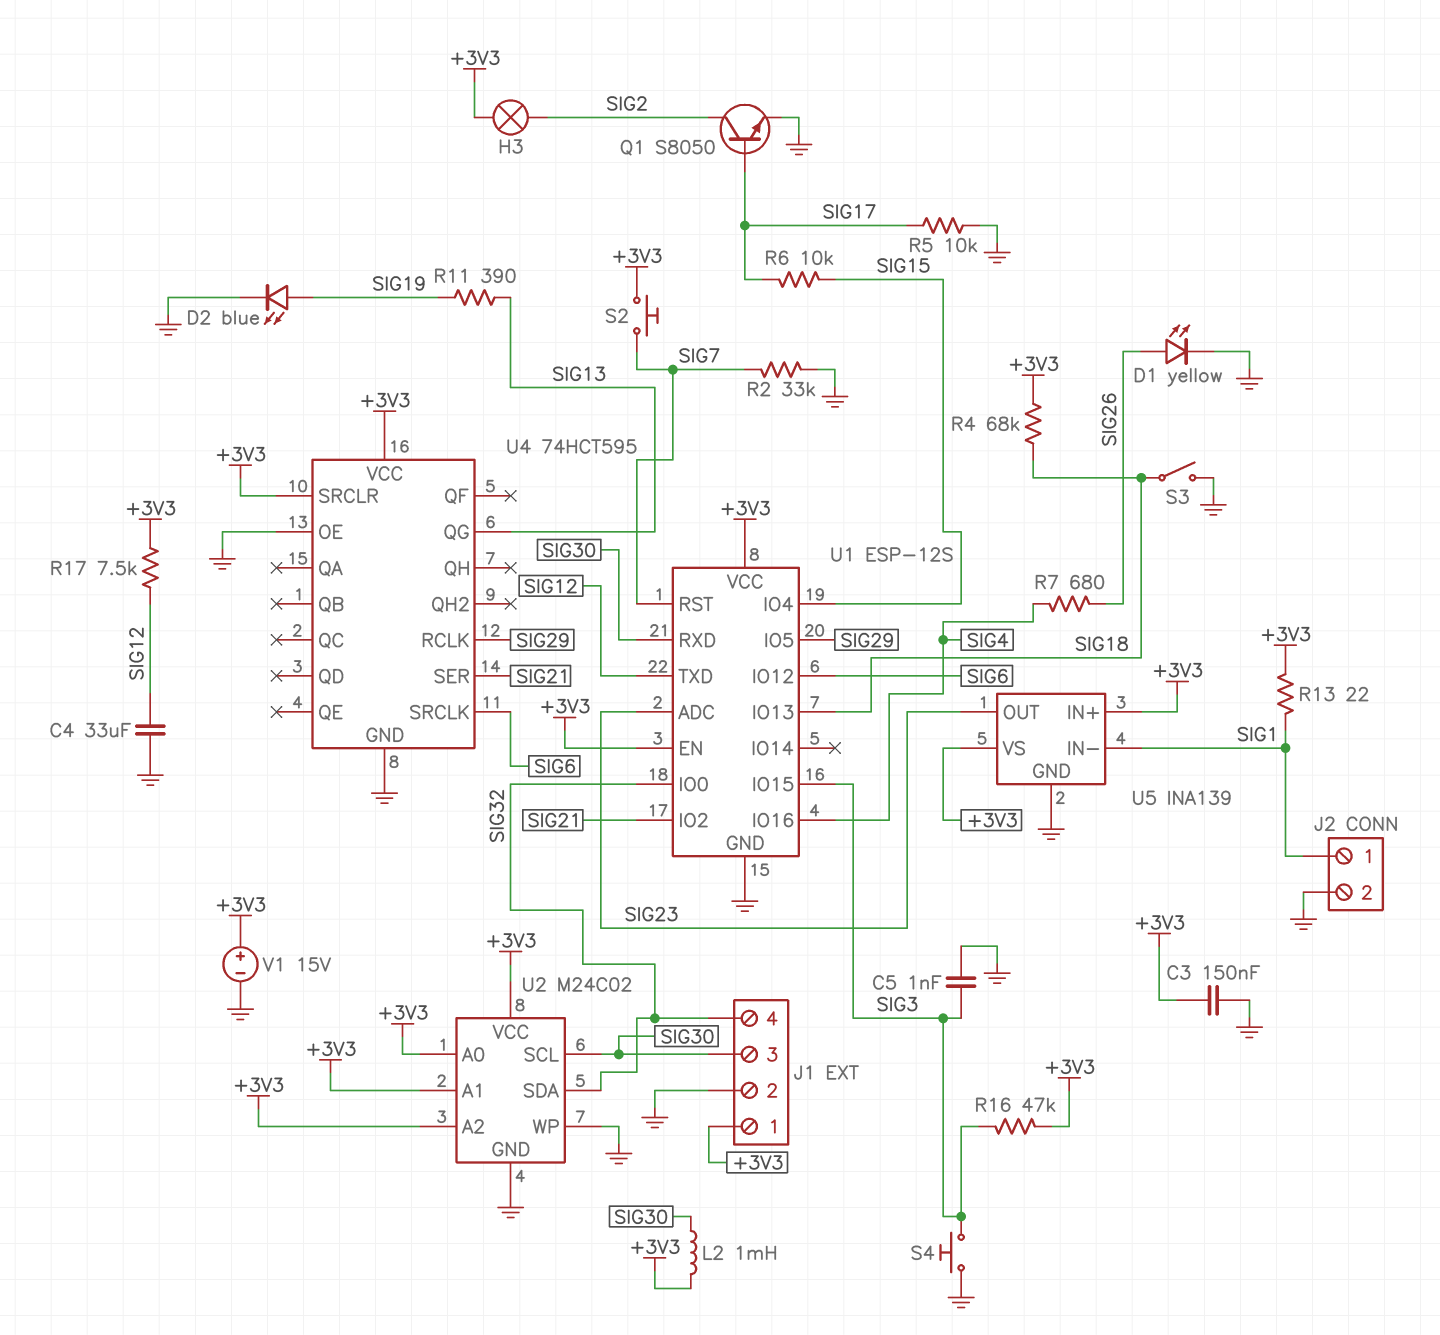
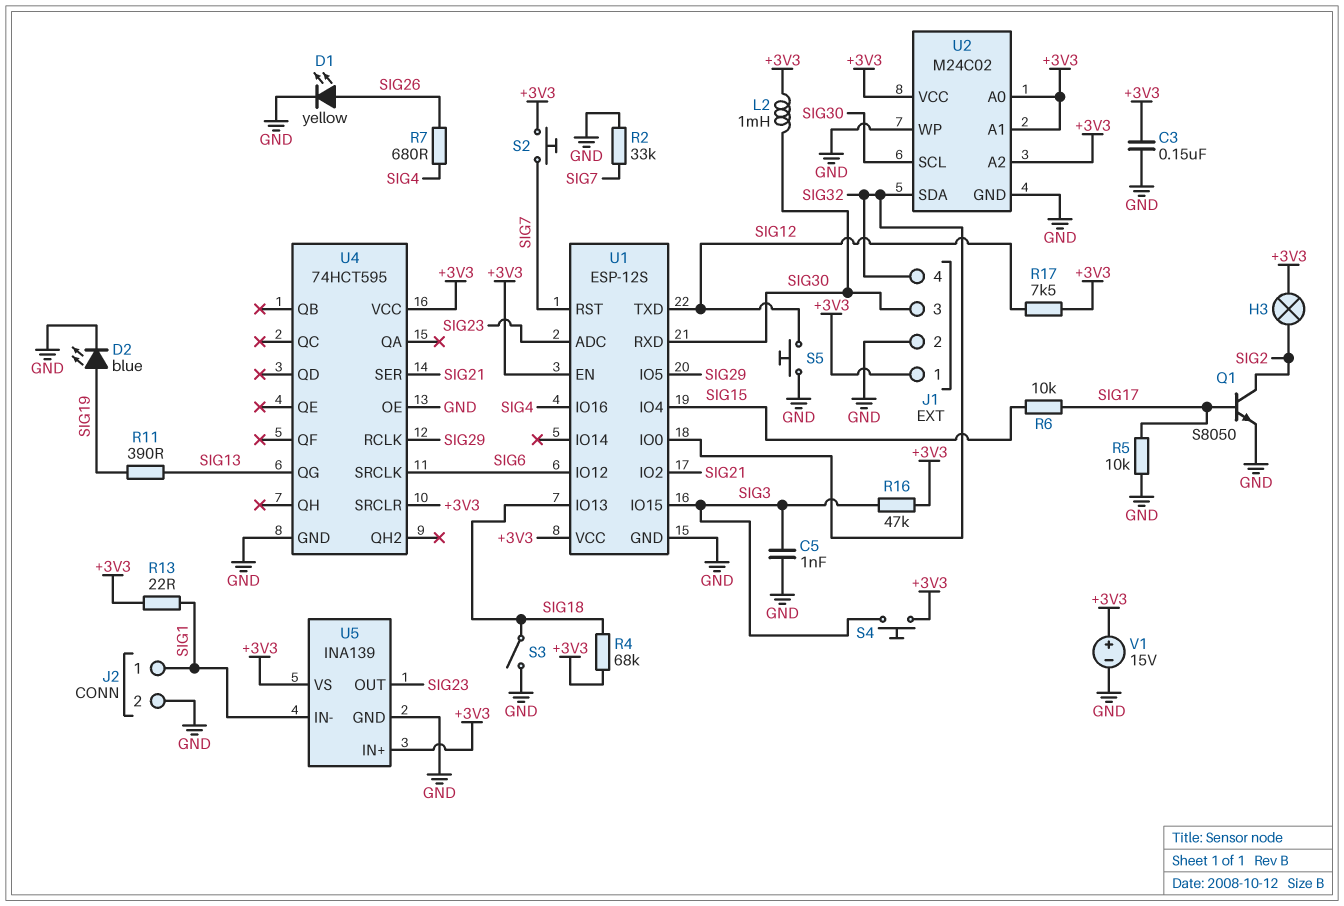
C4: 33uF (GND, SIG12) -> none
S4: button (GND, SIG3) -> button (+3V3, SIG3)
S5: none -> button (GND, SIG12)

